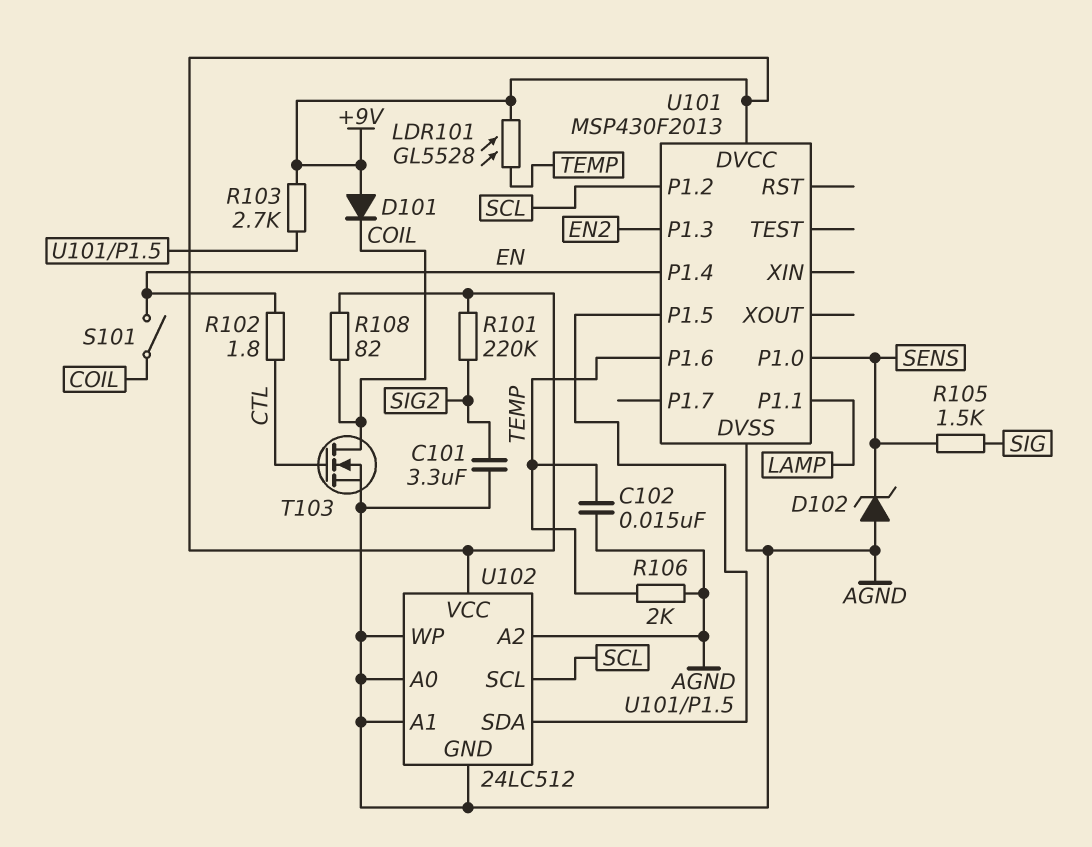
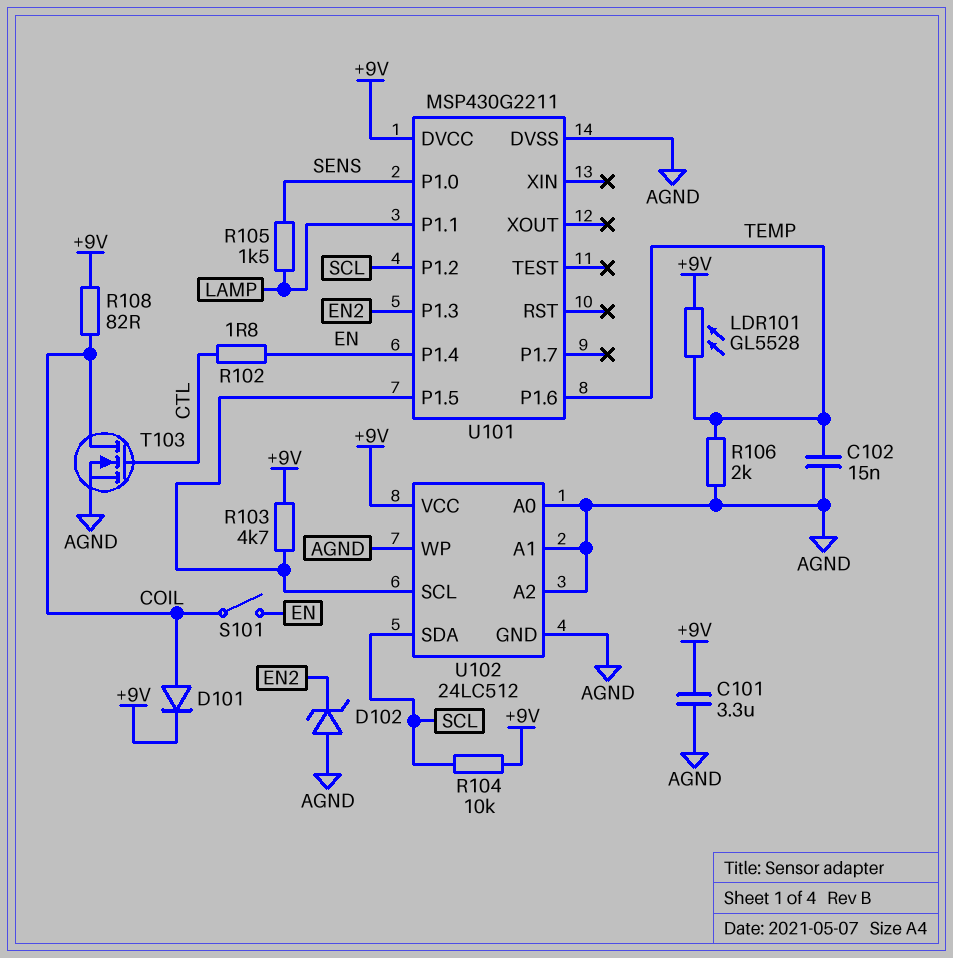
C101: 3.3uF (AGND, SIG2) -> 3.3uF (+9V, AGND)
D101: diode (A +9V, K COIL) -> diode (A COIL, K +9V)
D102: zener (A AGND, K SENS) -> zener (A AGND, K EN2)
R101: 220k (+9V, SIG2) -> none
R103: 2.7k (+9V, U101/P1.5) -> 4.7k (+9V, U101/P1.5)
R104: none -> 10k (+9V, SCL)
R105: 1.5k (SENS, SIG) -> 1.5k (LAMP, SENS)
U101: MSP430F2013 -> MSP430G2211
U102 pin SCL: SCL -> U101/P1.5
U102 pin SDA: U101/P1.5 -> SCL

